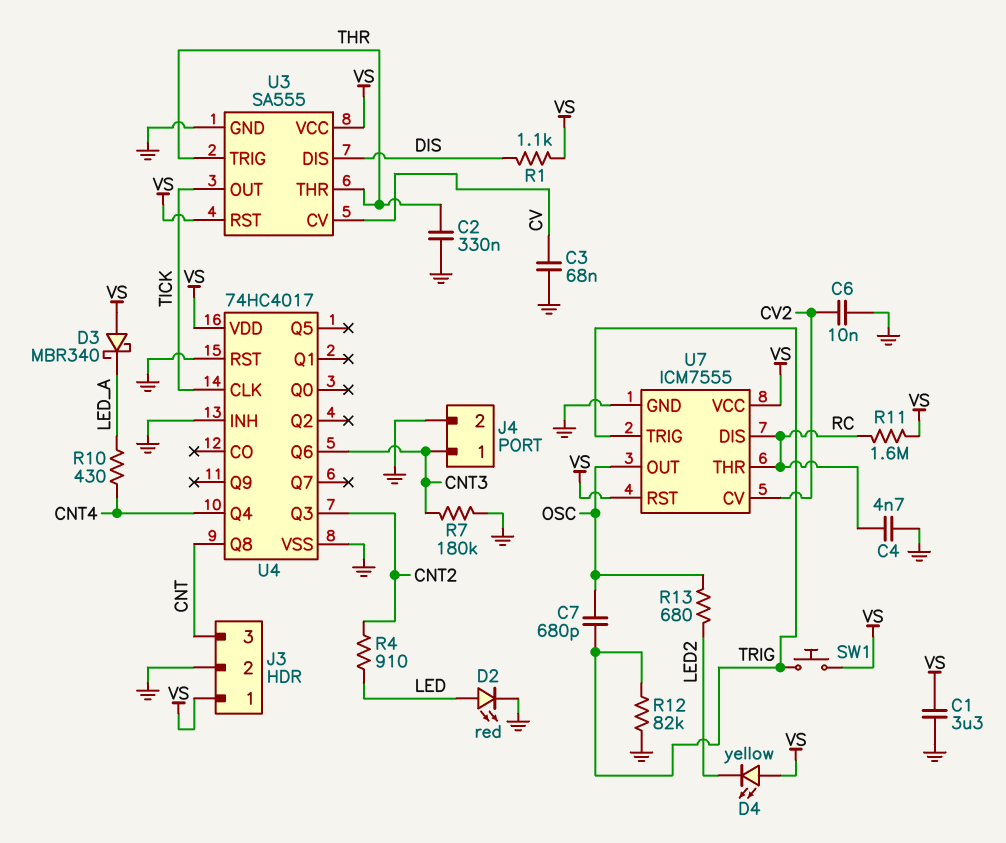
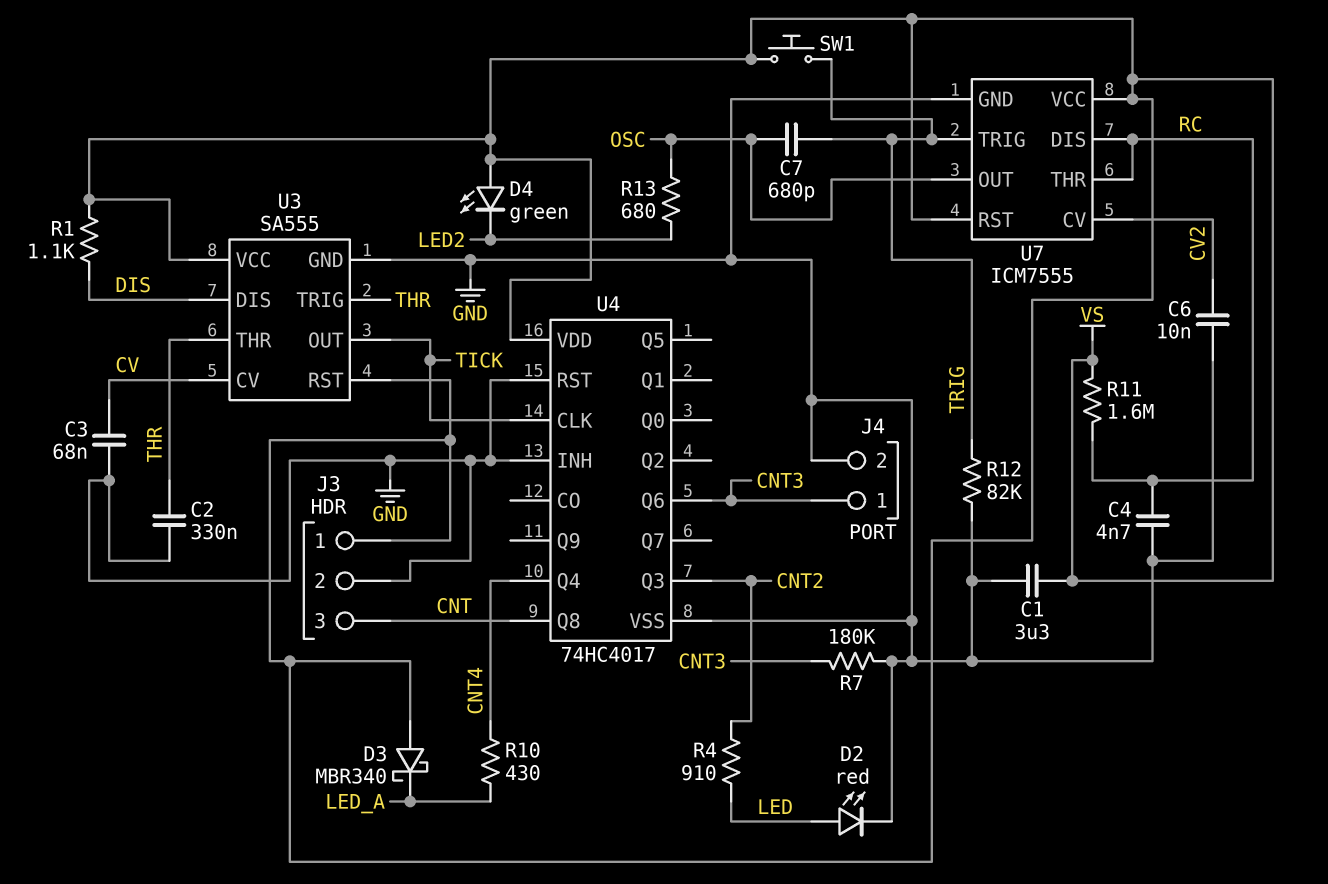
D4: LED yellow (A VS, K LED2) -> LED green (A VS, K LED2)

